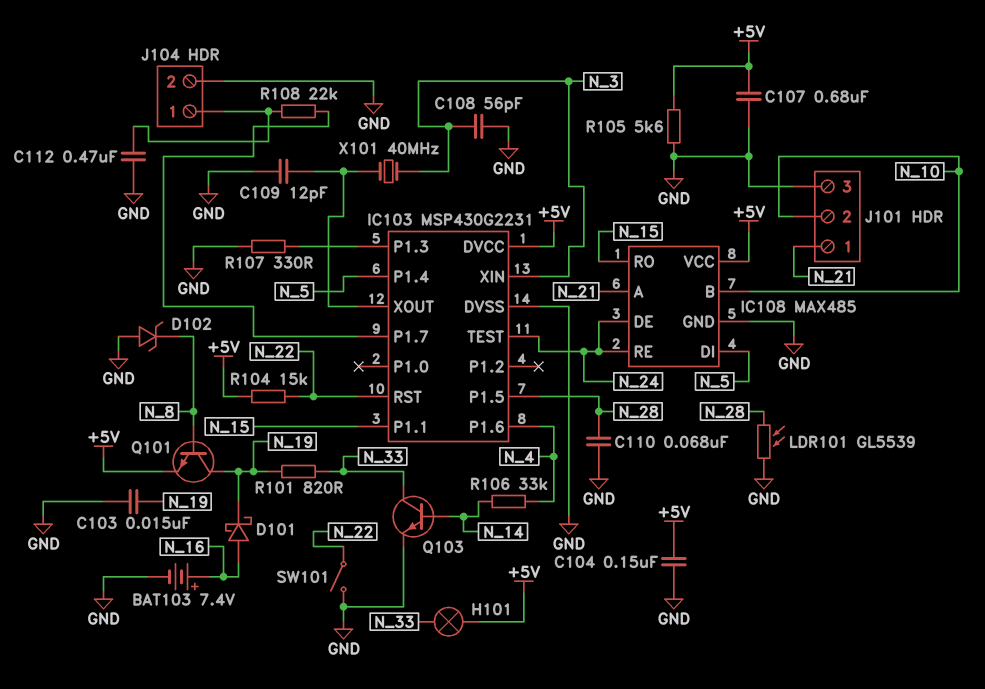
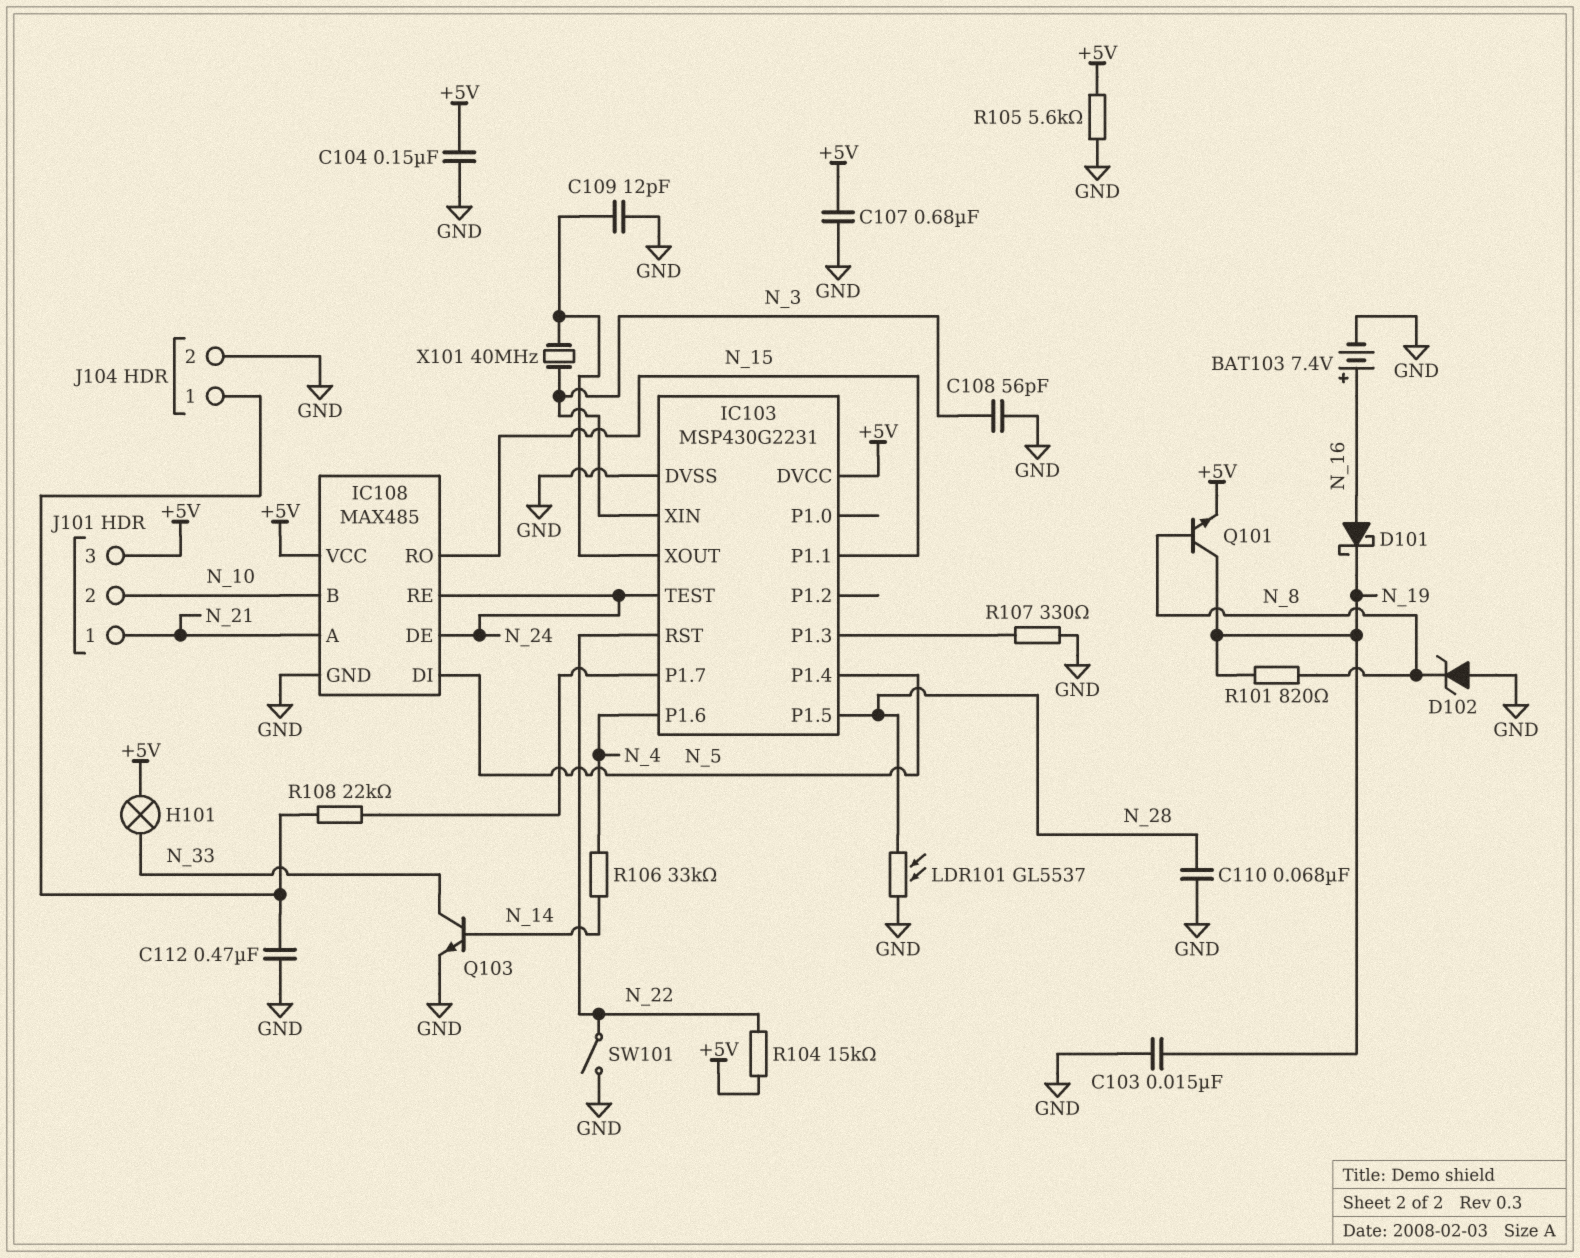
J101 pin 3: GND -> +5V
LDR101: GL5539 (GND, N_28) -> GL5537 (GND, N_28)
R101: 820 (N_19, N_33) -> 820 (N_8, N_19)

